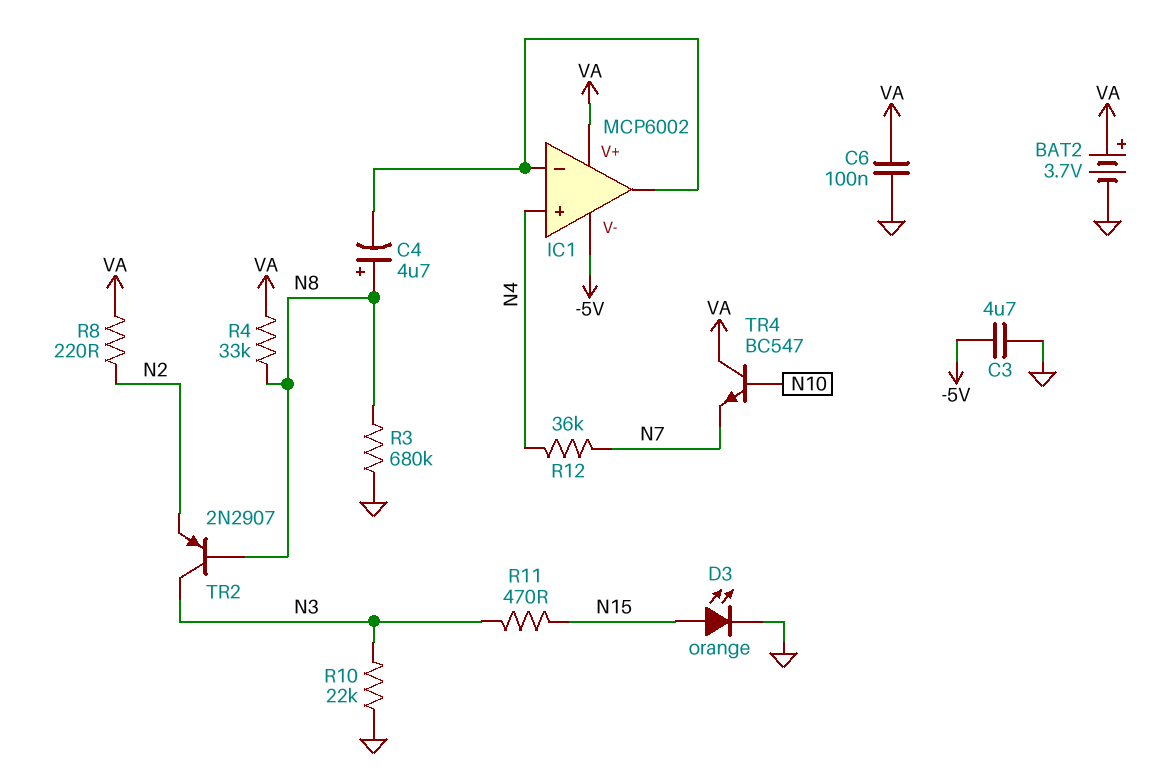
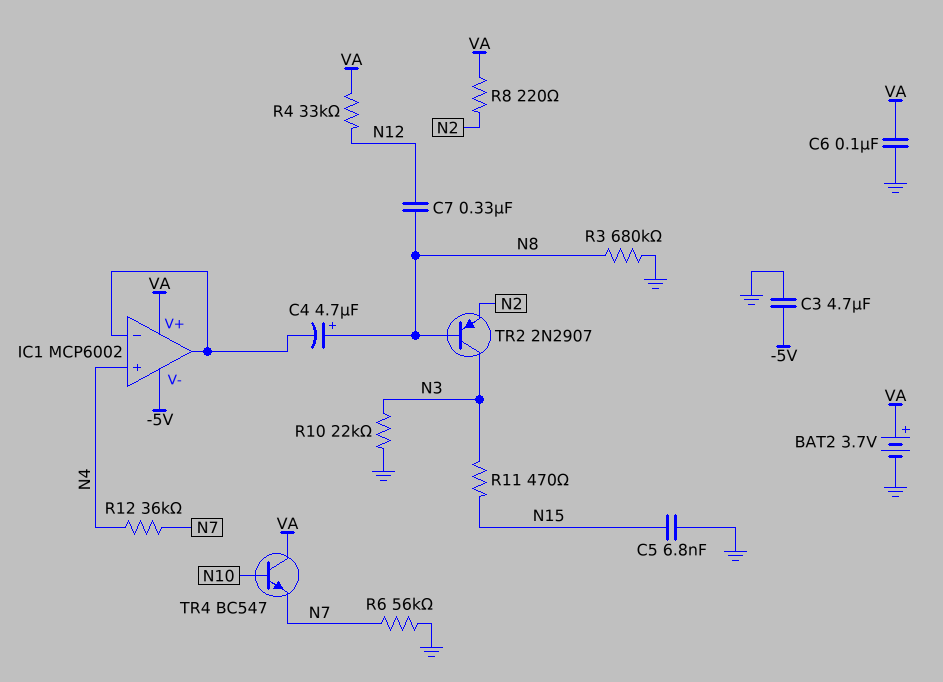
C5: none -> 6.8nF (GND, N15)
C7: none -> 330nF (N8, N12)
D3: LED orange (A N15, K GND) -> none
R4: 33k (N8, VA) -> 33k (N12, VA)
R6: none -> 56k (GND, N7)

